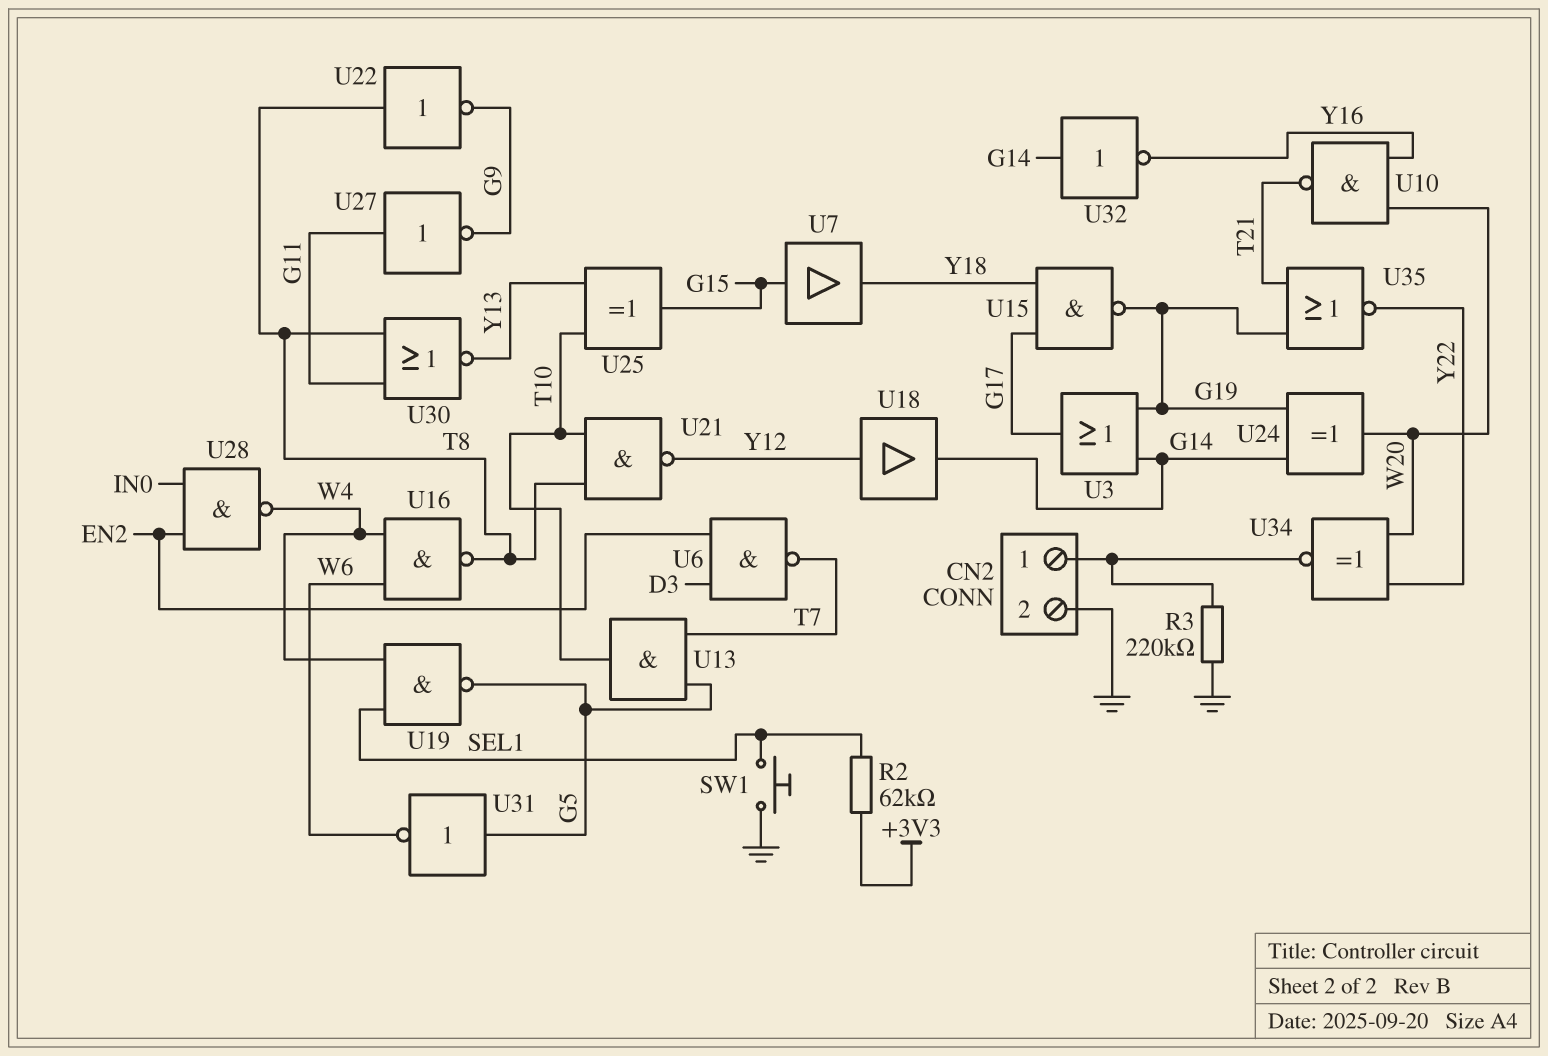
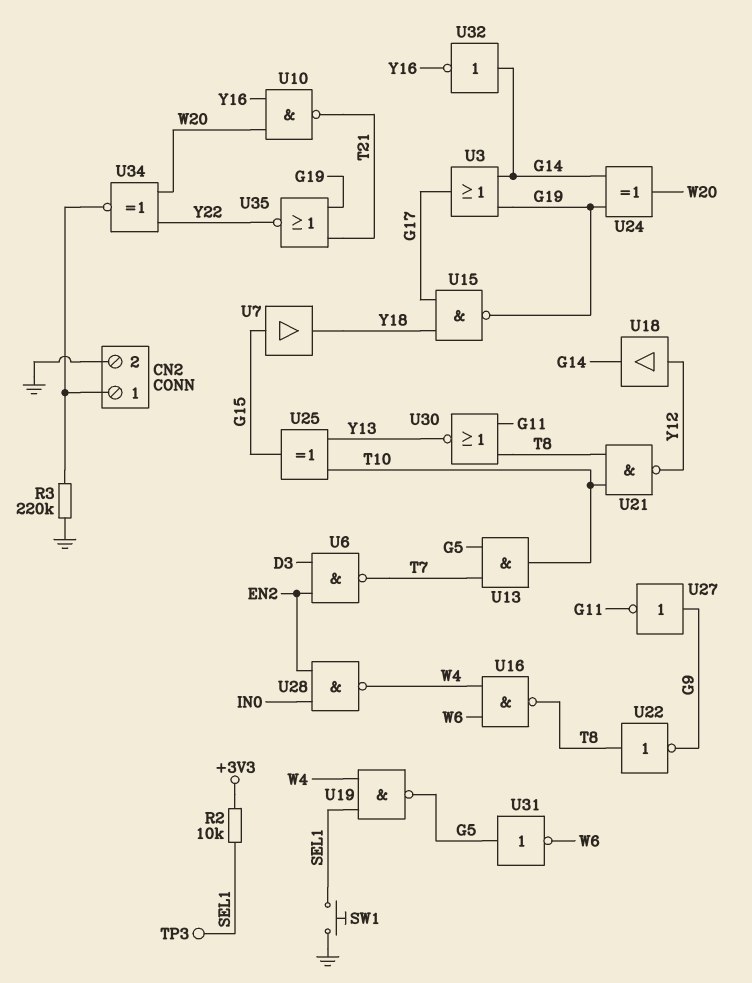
R2: 62k (+3V3, SEL1) -> 10k (+3V3, SEL1)
TP3: none -> test point (SEL1)
U27: NOT (in G11, out G9) -> NOT (in G9, out G11)

